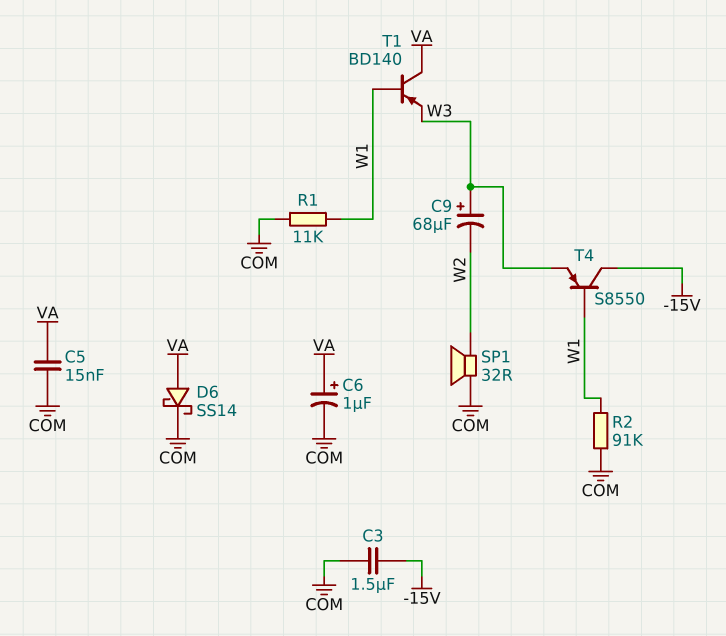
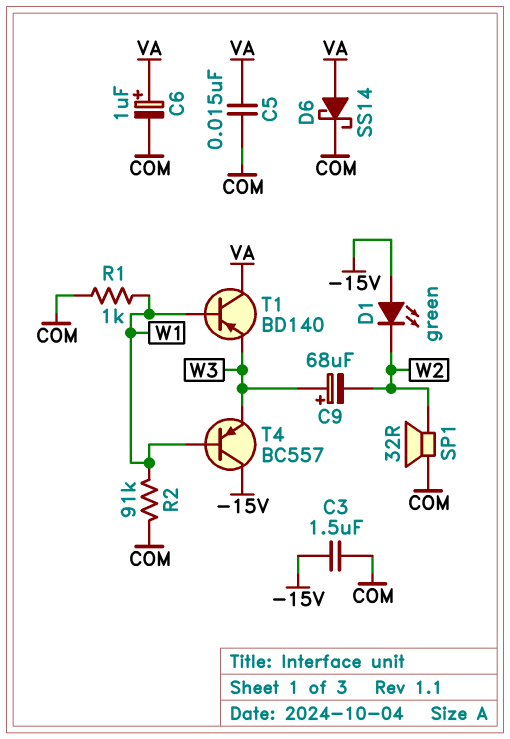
D1: none -> LED green (A -15V, K W2)
R1: 11k (COM, W1) -> 1k (COM, W1)
T4: PNP S8550 (B W1, C -15V, E W3) -> PNP BC557 (B W1, C -15V, E W3)

